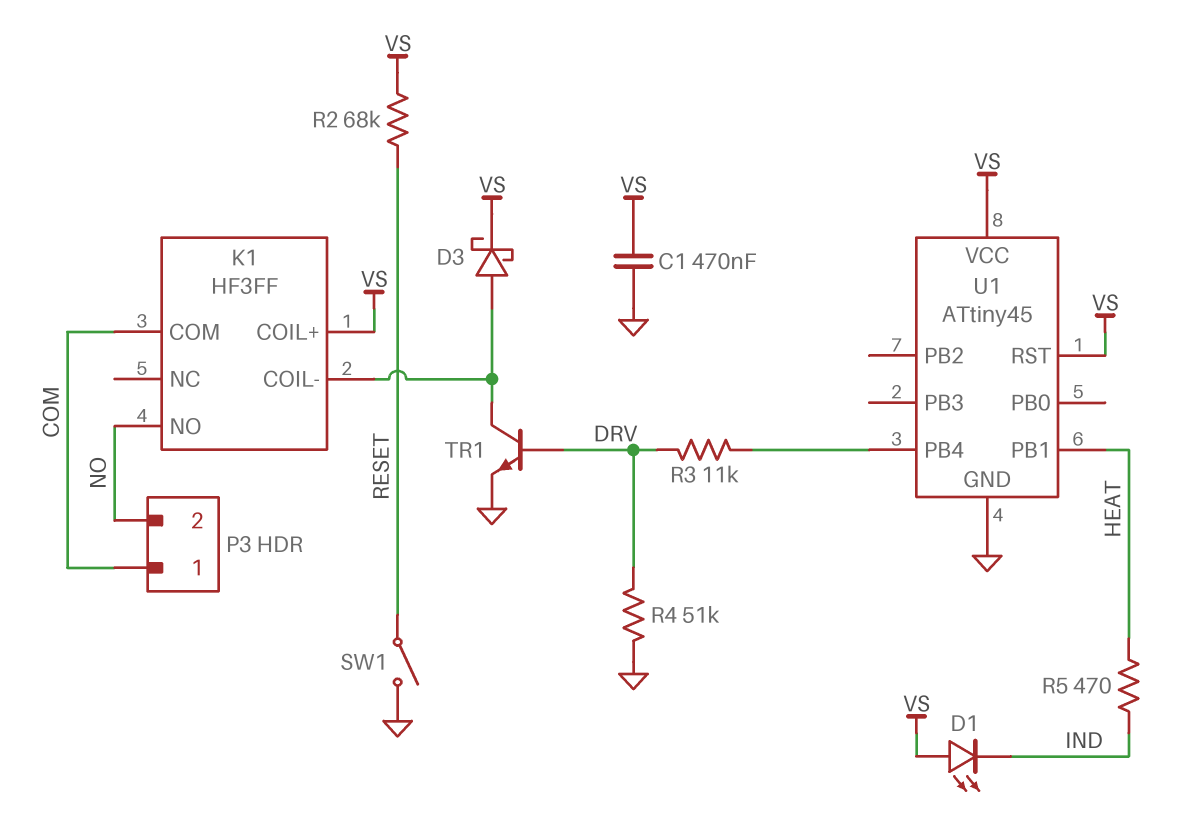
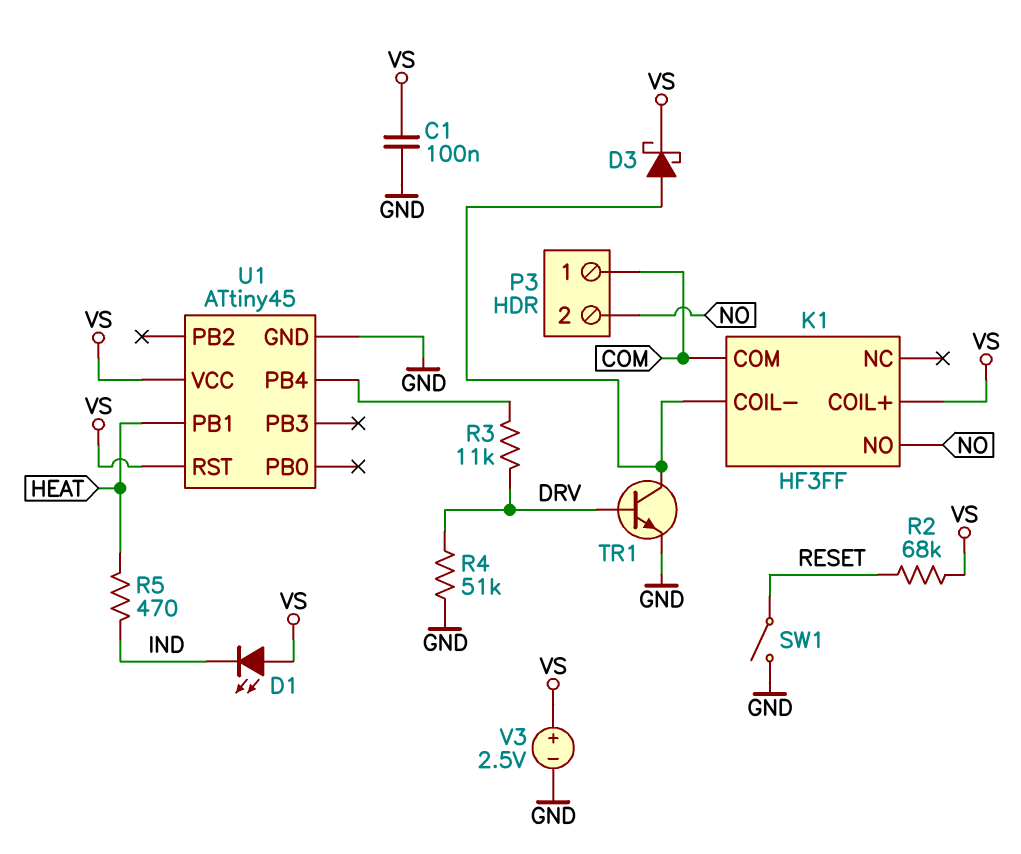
C1: 470nF (GND, VS) -> 100nF (GND, VS)
V3: none -> 2.5V (plus VS, minus GND)

